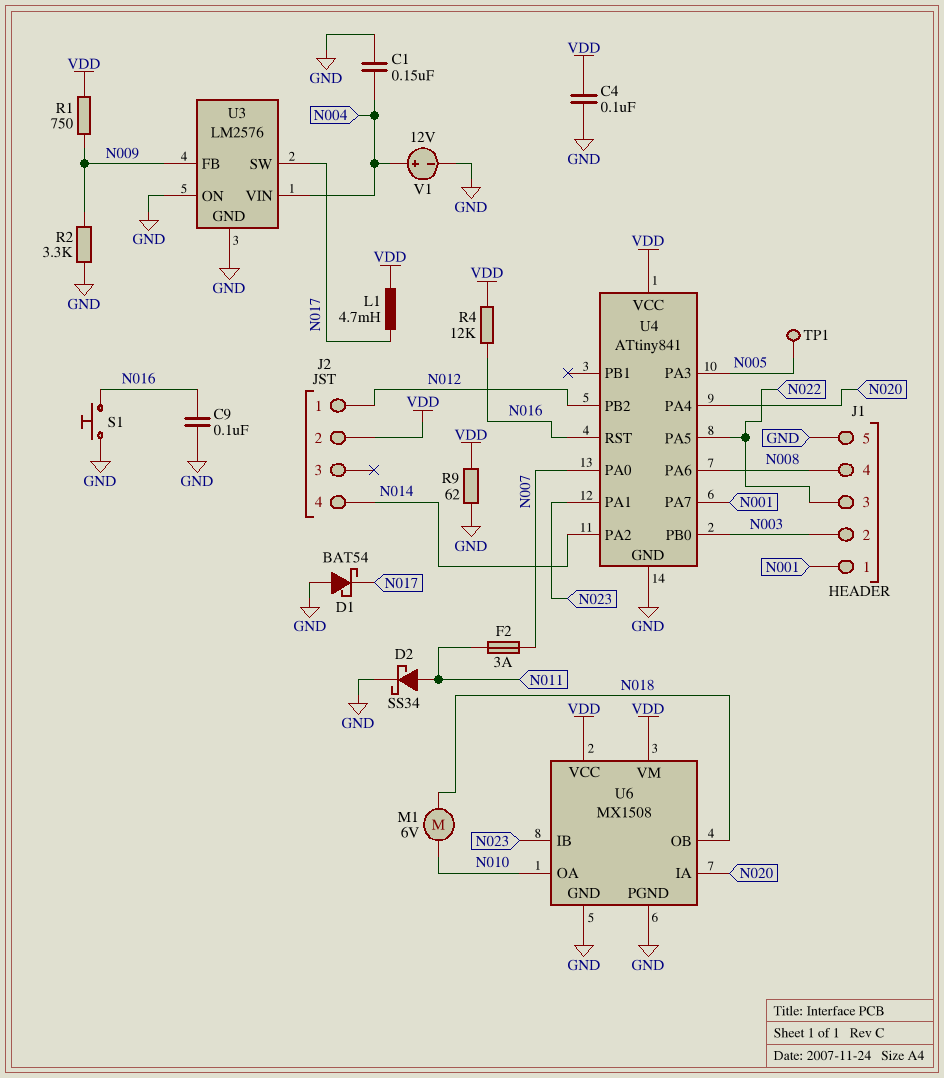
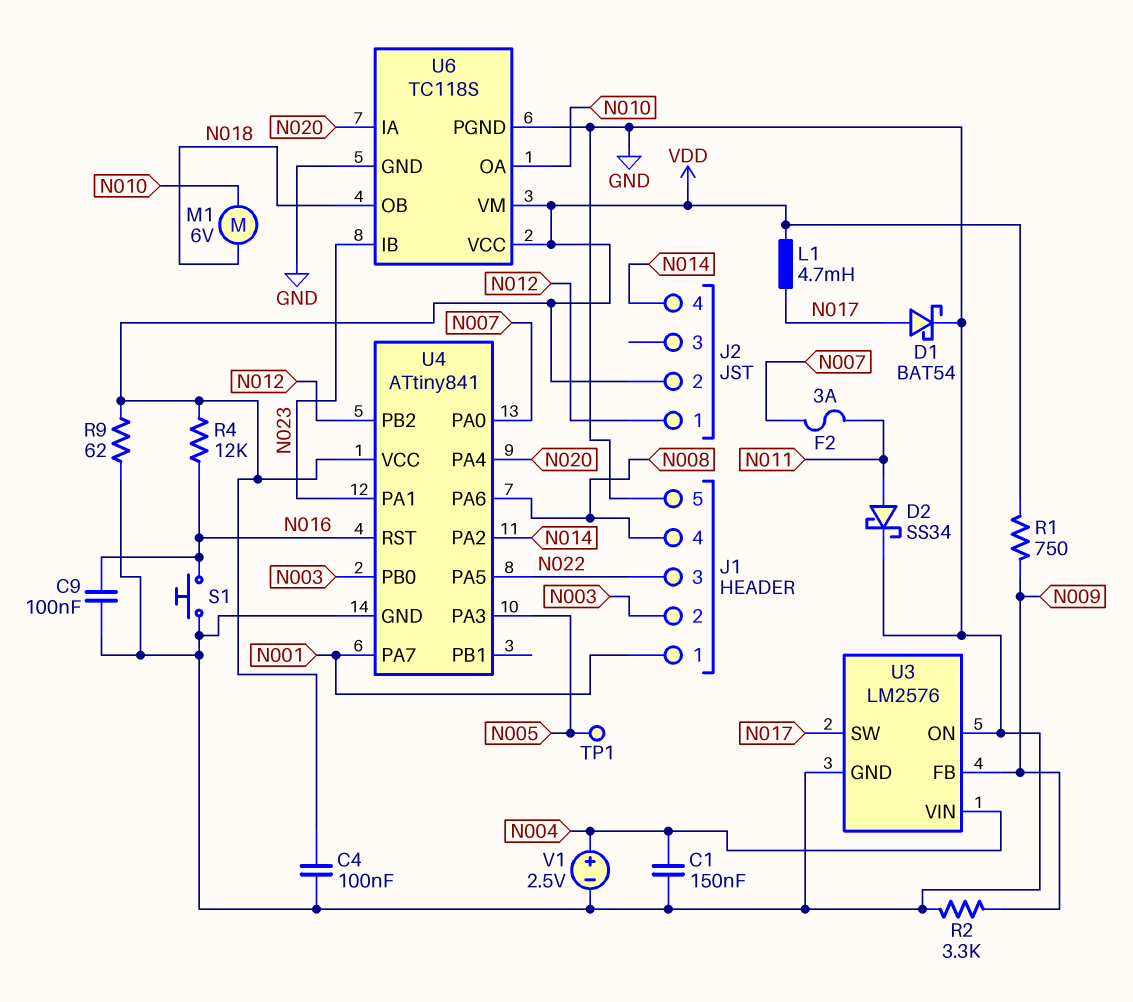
D1: schottky BAT54 (A GND, K N017) -> schottky BAT54 (A N017, K GND)
U6: MX1508 -> TC118S
V1: 12V (plus N004, minus GND) -> 2.5V (plus N004, minus GND)

